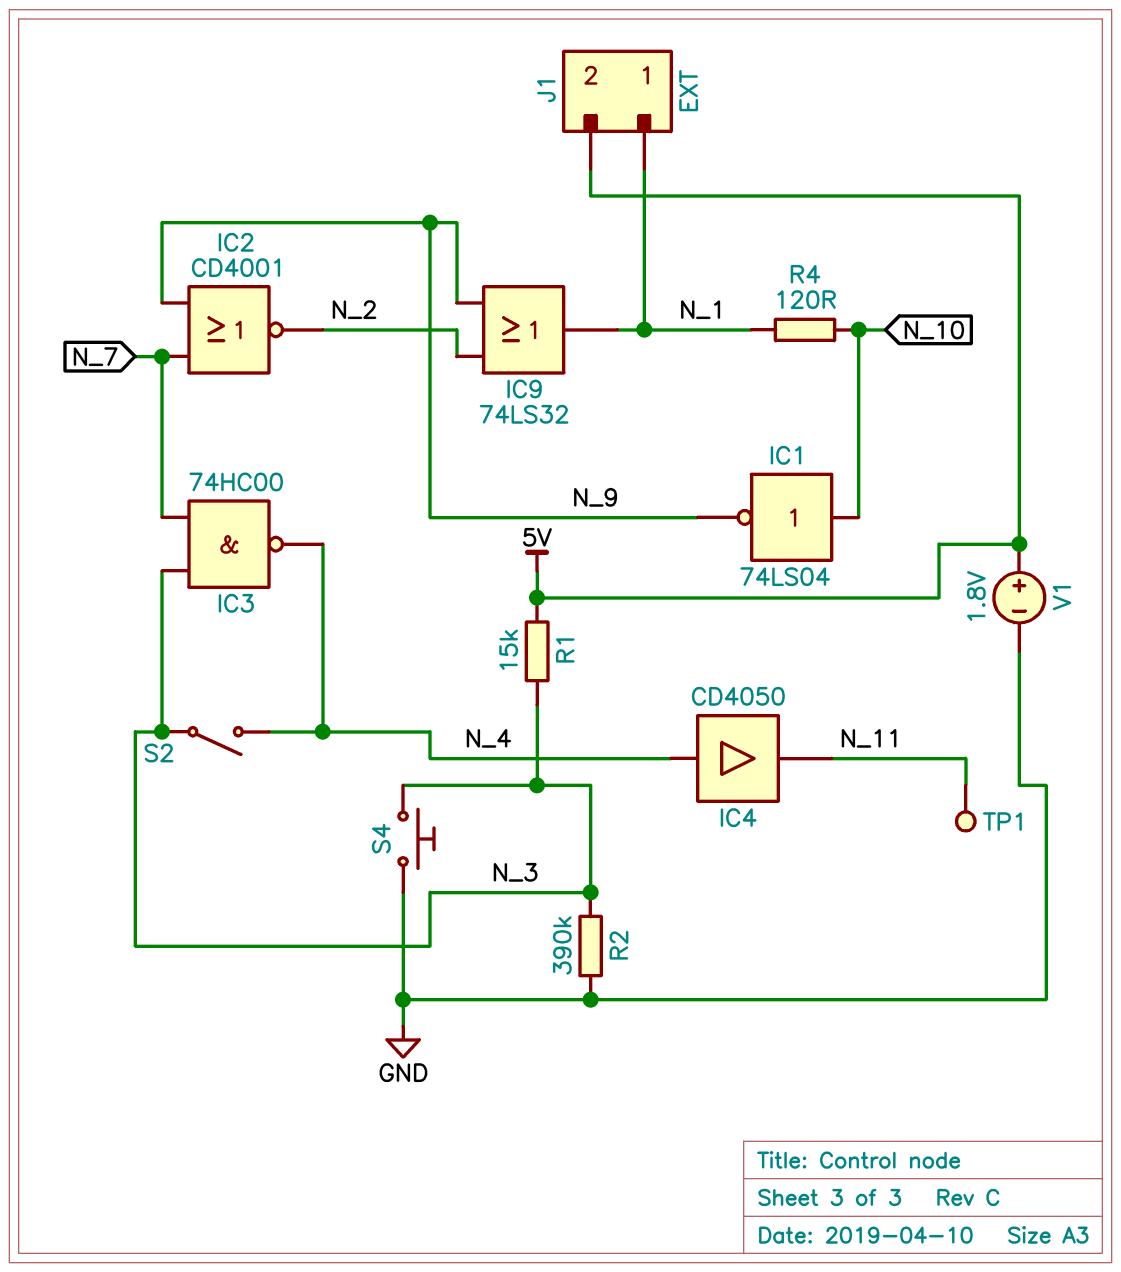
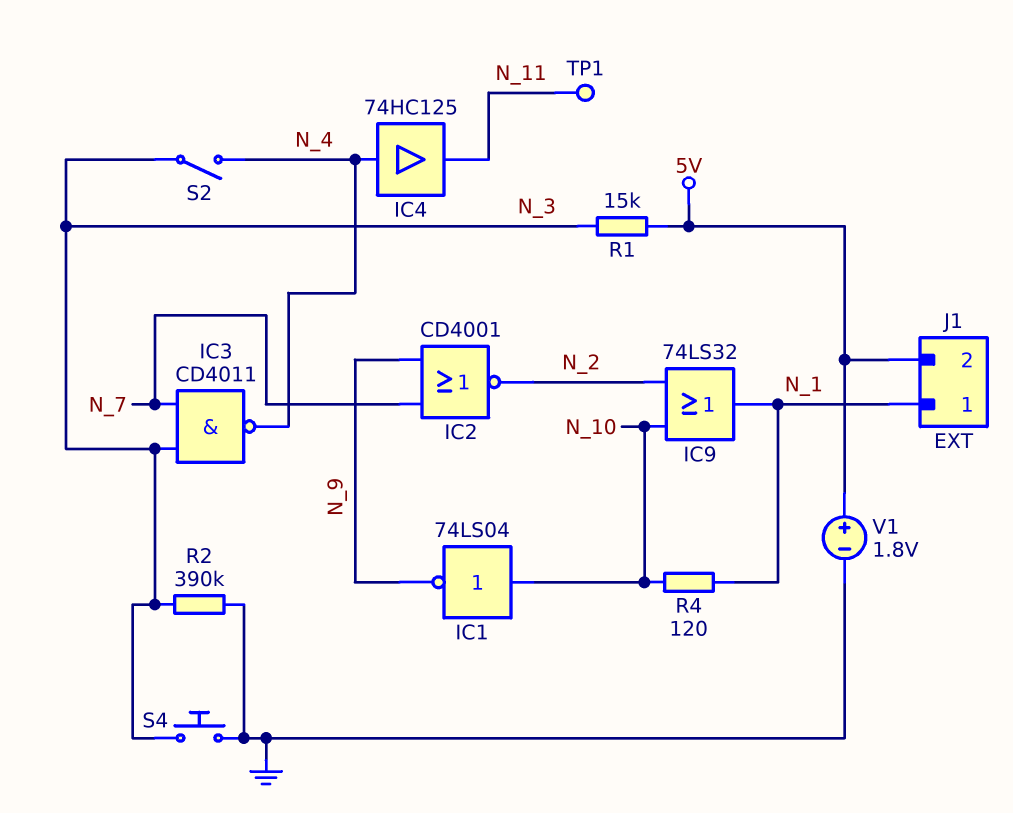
IC3: NAND 74HC00 (in N_3, in N_7, out N_4) -> NAND CD4011 (in N_3, in N_7, out N_4)
IC4: buffer CD4050 (in N_4, out N_11) -> buffer 74HC125 (in N_4, out N_11)
IC9: OR 74LS32 (in N_2, in N_9, out N_1) -> OR 74LS32 (in N_2, in N_10, out N_1)

